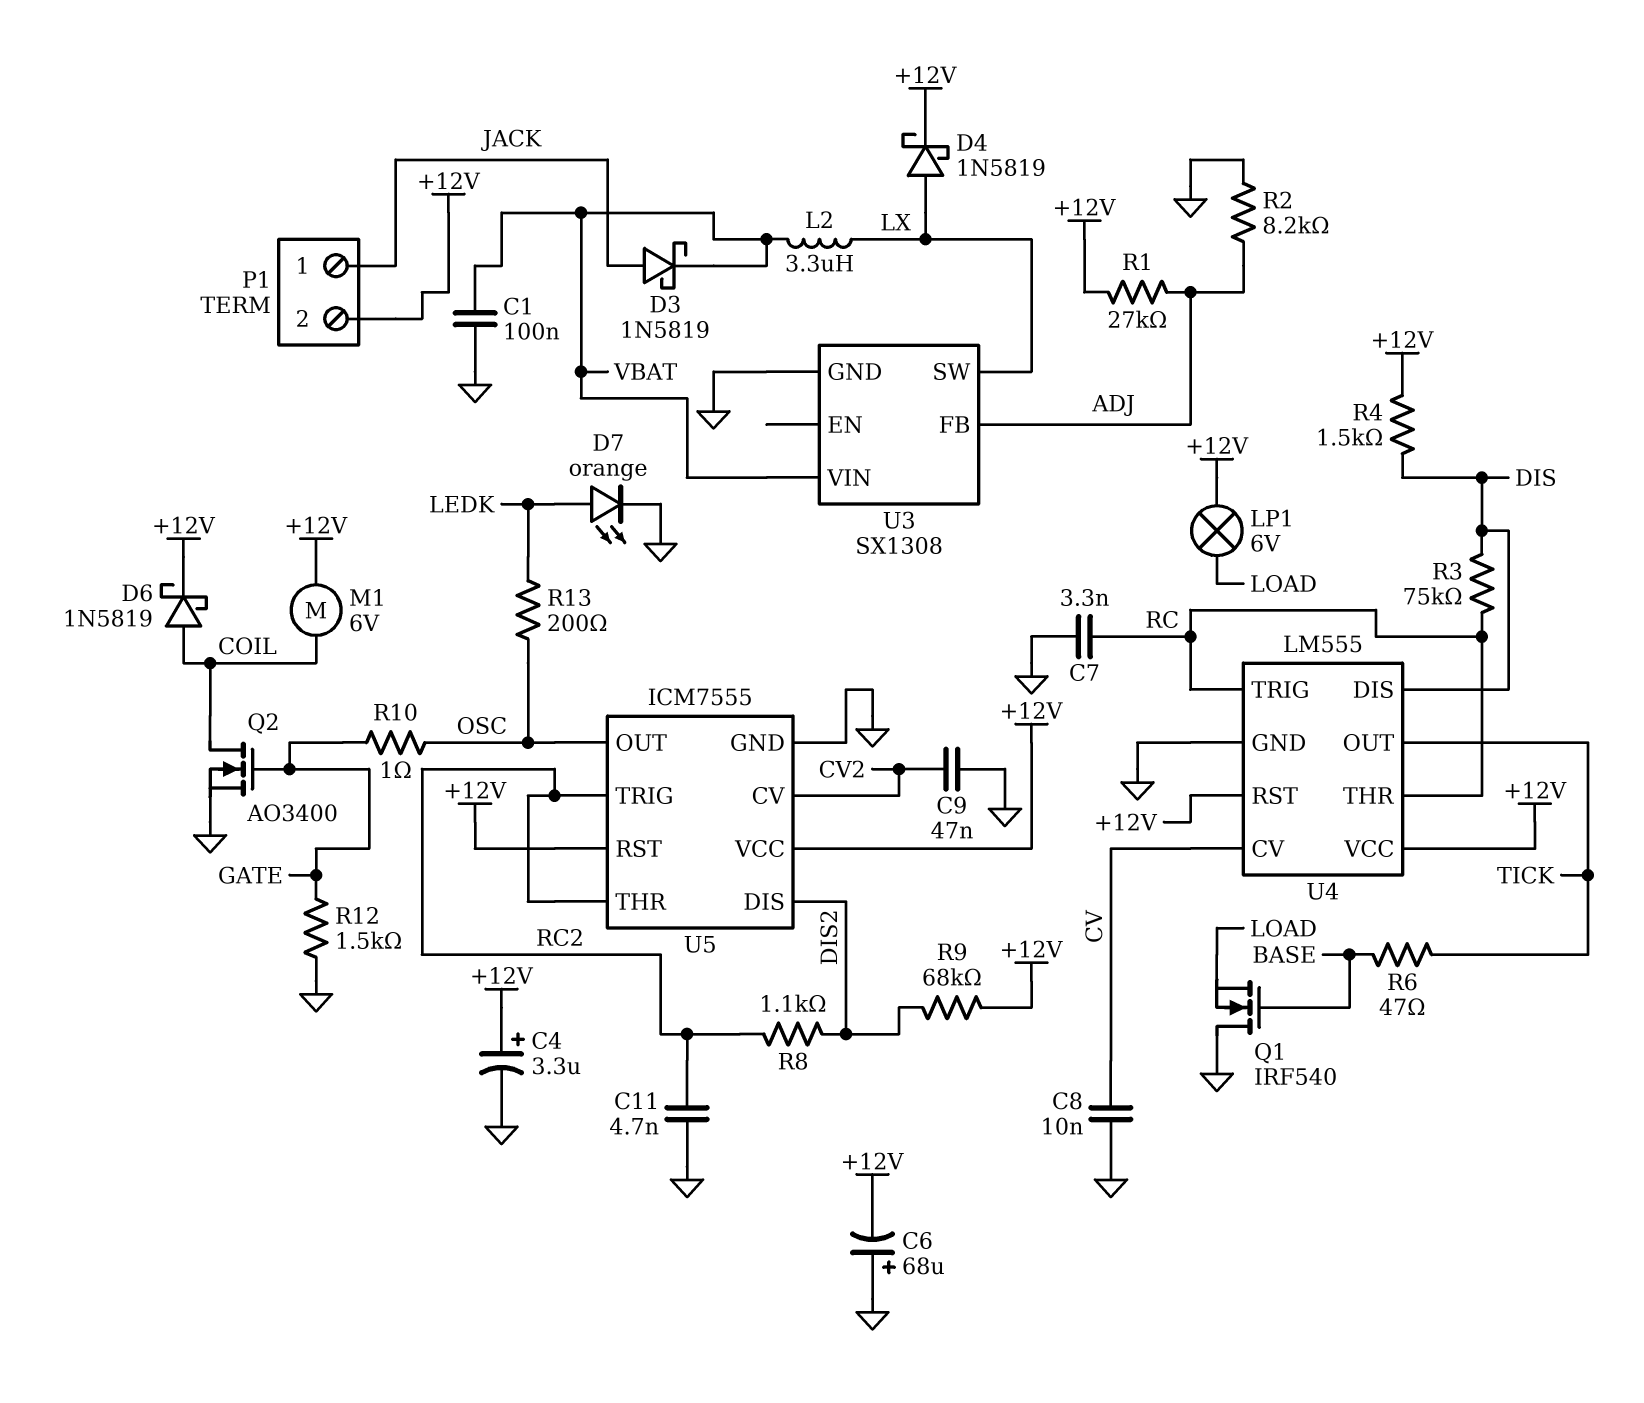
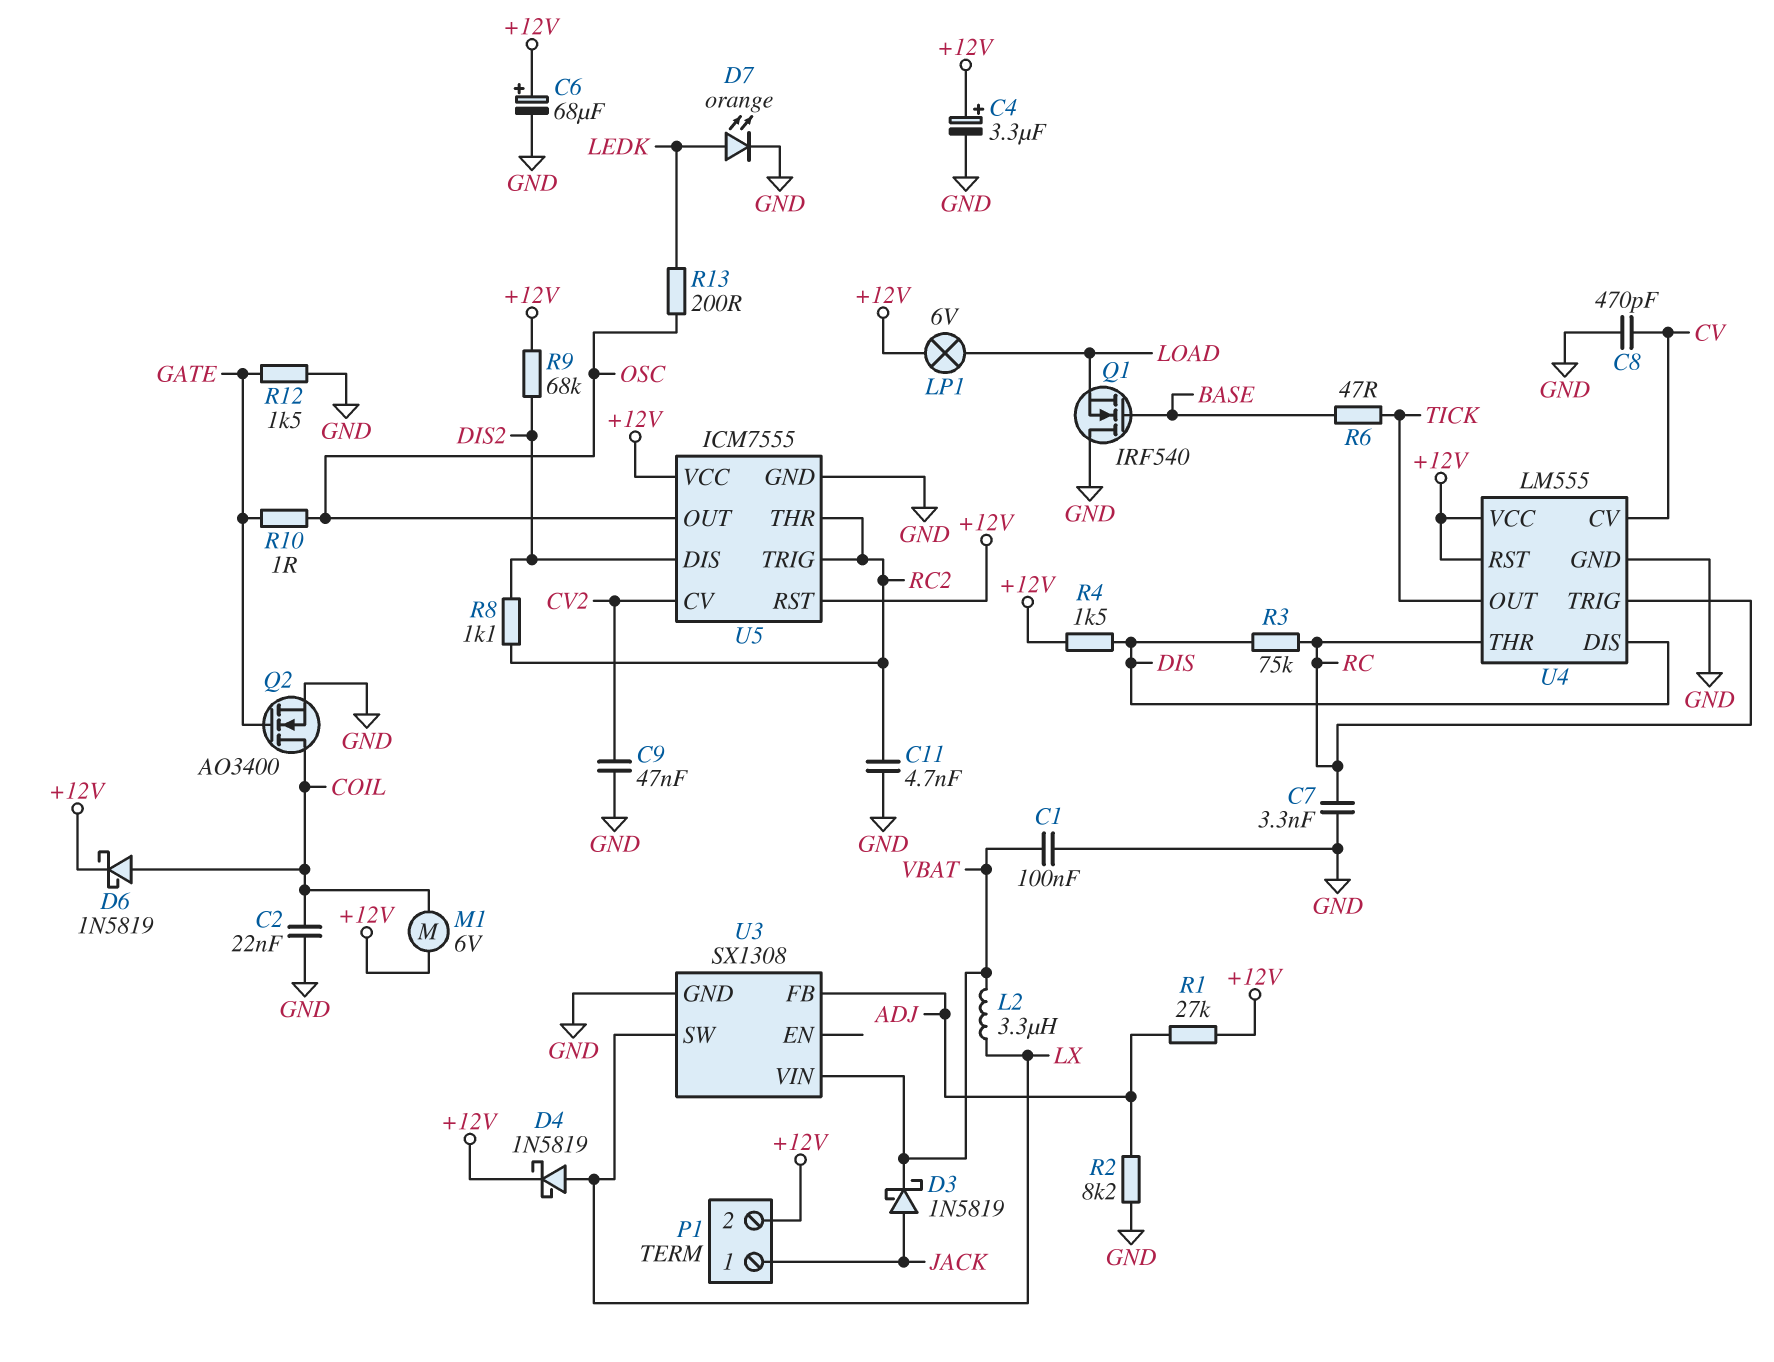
C2: none -> 22nF (COIL, GND)
C6: 68uF (plus GND, minus +12V) -> 68uF (plus +12V, minus GND)
C8: 10nF (CV, GND) -> 470pF (CV, GND)

